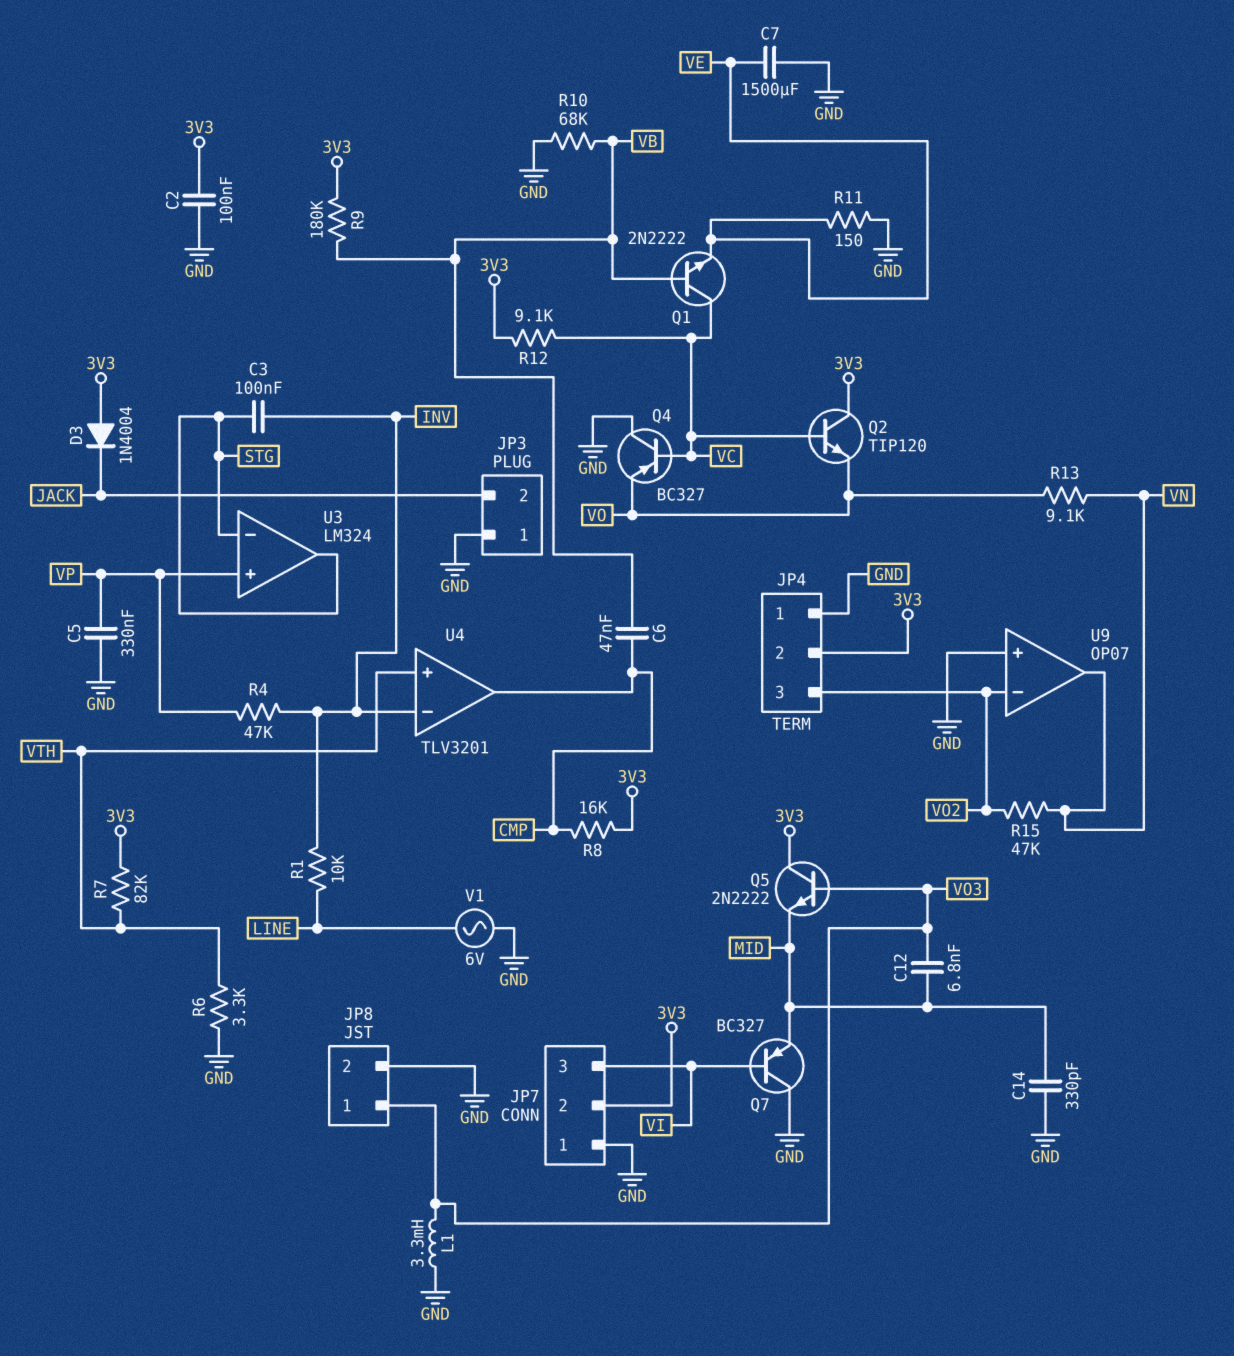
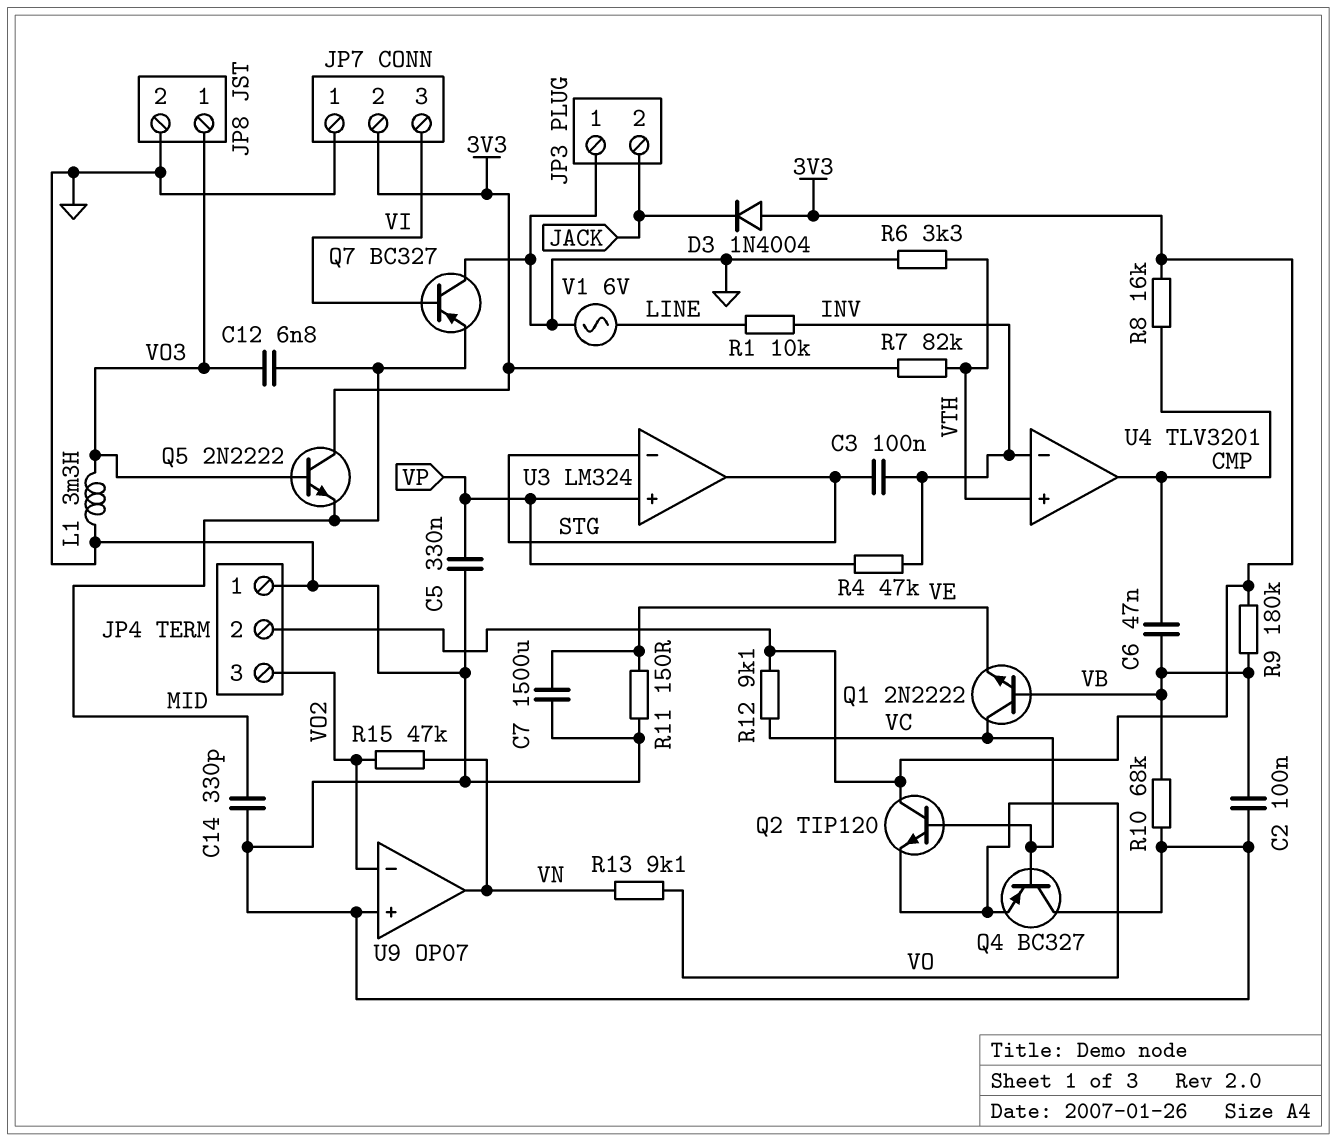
C2: 100nF (3V3, GND) -> 100nF (GND, VB)

